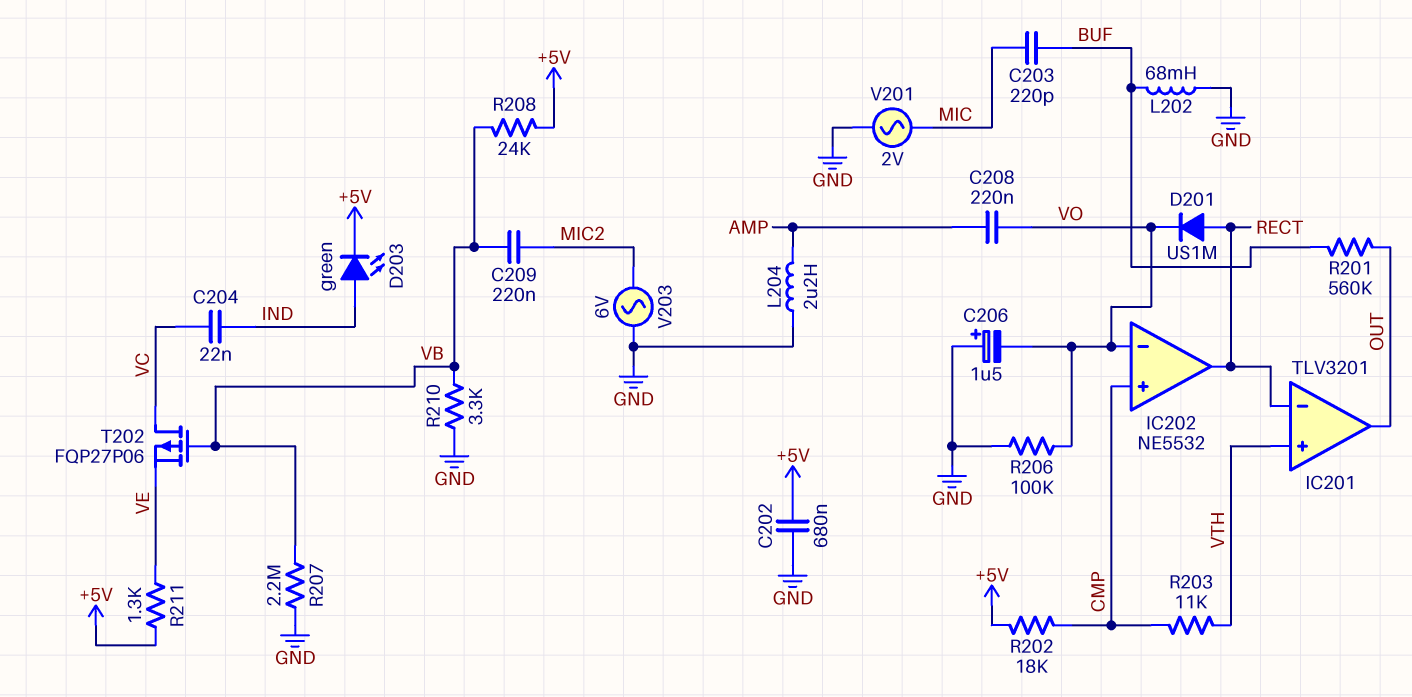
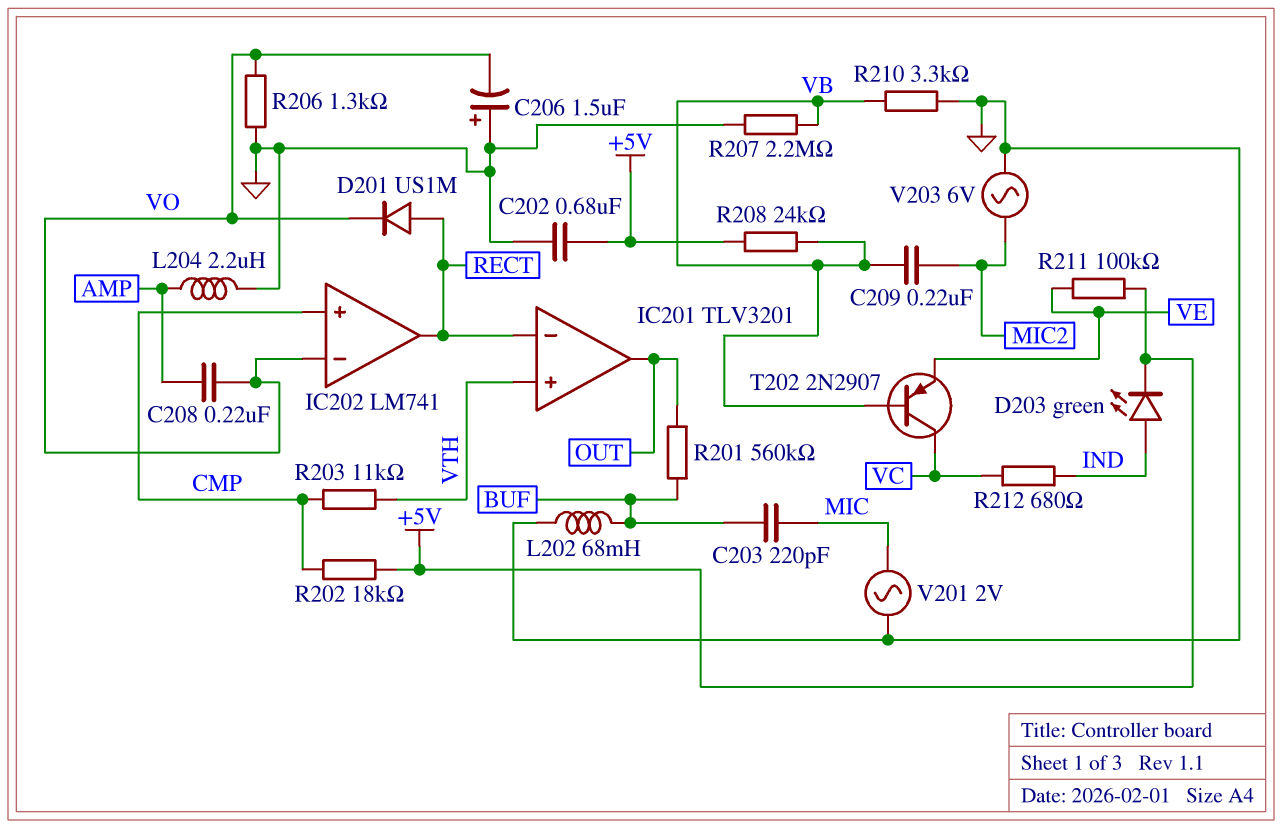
C204: 22nF (IND, VC) -> none
IC202: NE5532 -> LM741
R206: 100k (GND, VO) -> 1.3k (GND, VO)
R211: 1.3k (+5V, VE) -> 100k (+5V, VE)
R212: none -> 680 (IND, VC)
T202: PMOS FQP27P06 (G VB, D VC, S VE) -> PNP 2N2907 (B VB, C VC, E VE)

